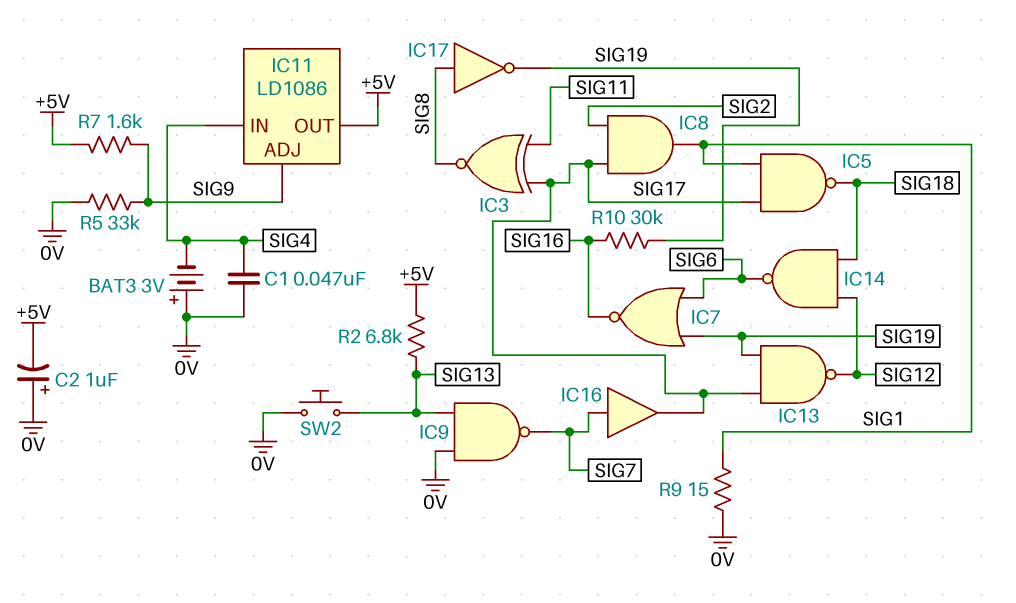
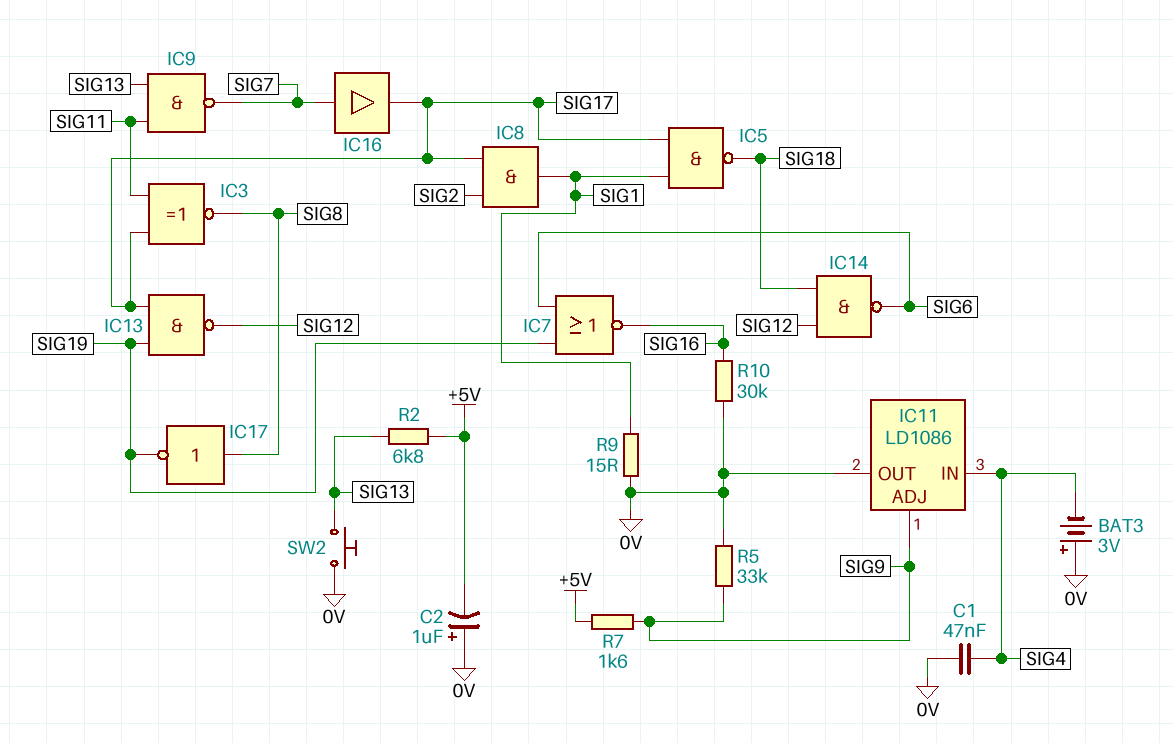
IC9: NAND (in 0V, in SIG13, out SIG7) -> NAND (in SIG11, in SIG13, out SIG7)
IC11 pin OUT: +5V -> 0V
R10: 30k (SIG16, SIG19) -> 30k (0V, SIG16)

